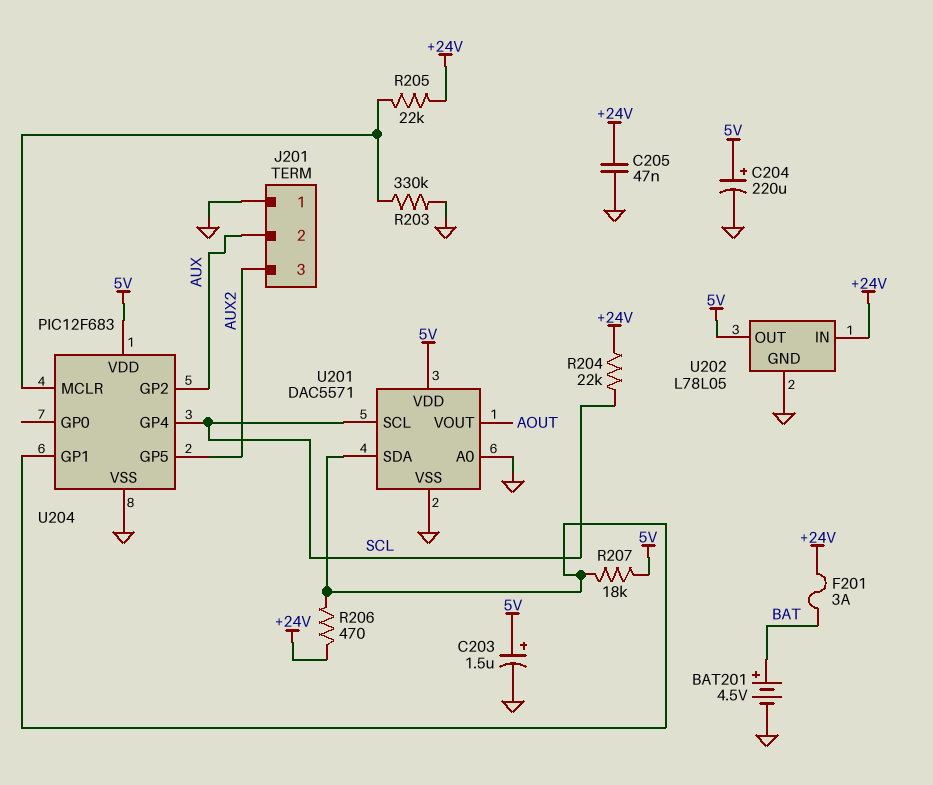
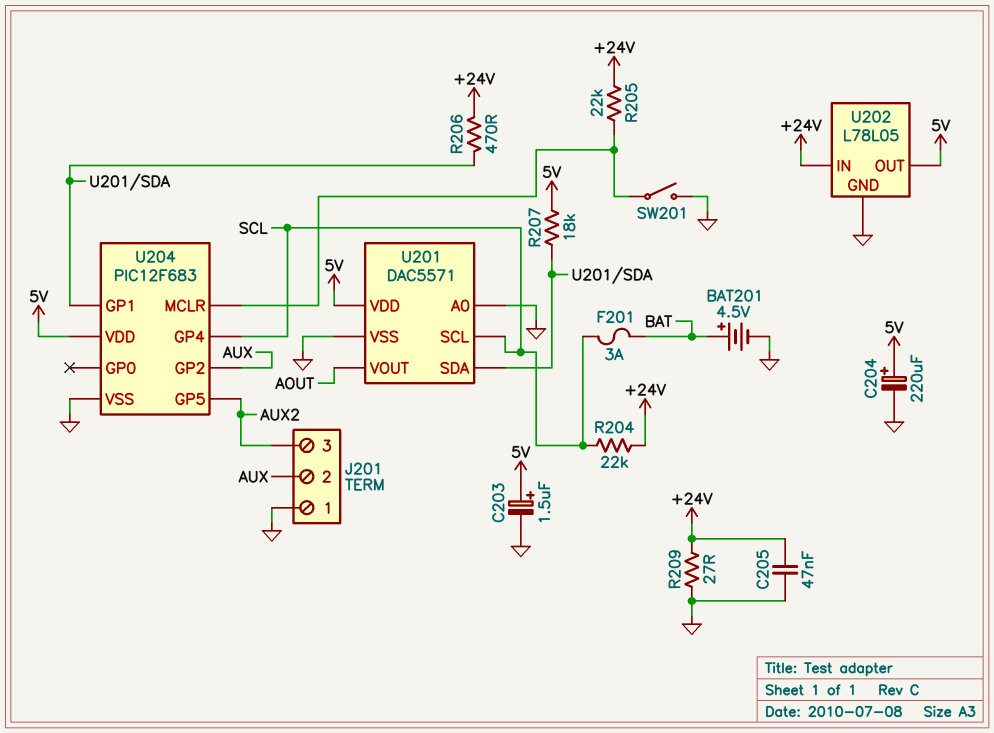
F201: 3A (+24V, BAT) -> 3A (BAT, SCL)
R203: 330k (GND, U204/MCLR) -> none
R209: none -> 27 (+24V, GND)
SW201: none -> switch (GND, U204/MCLR)

